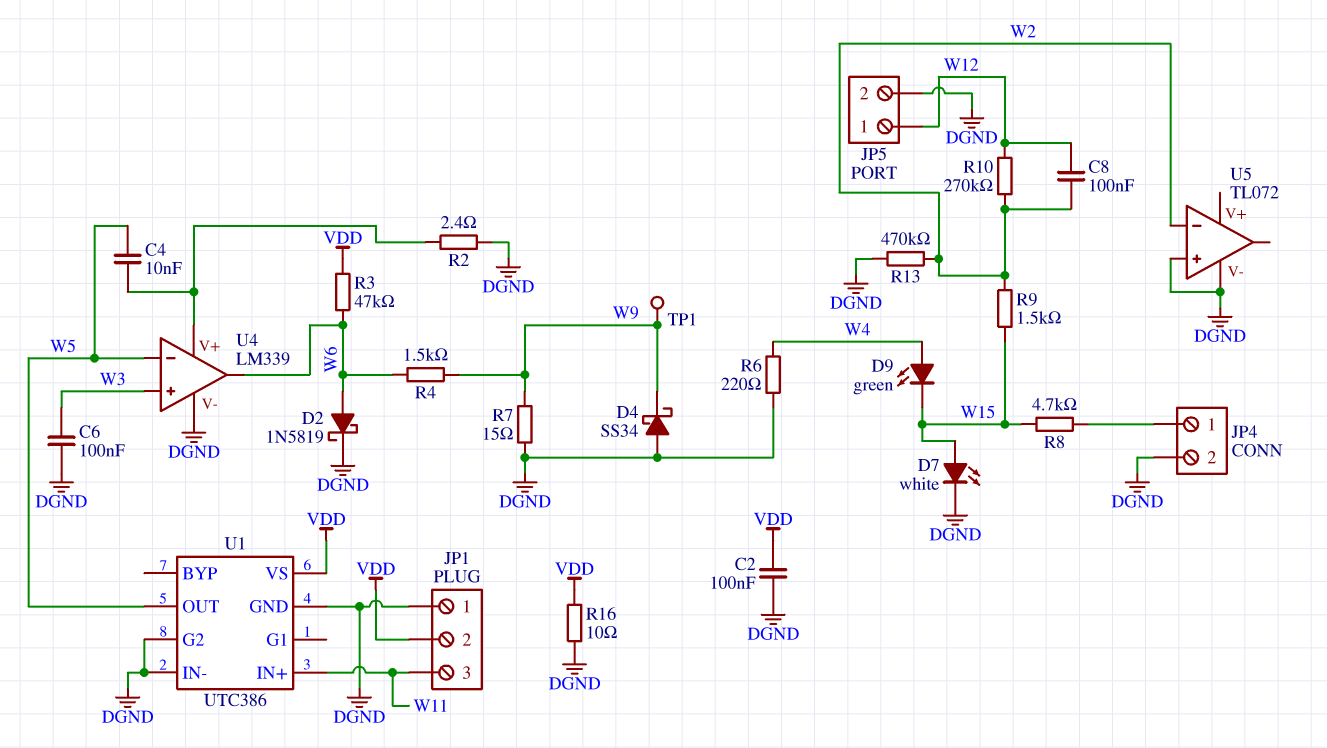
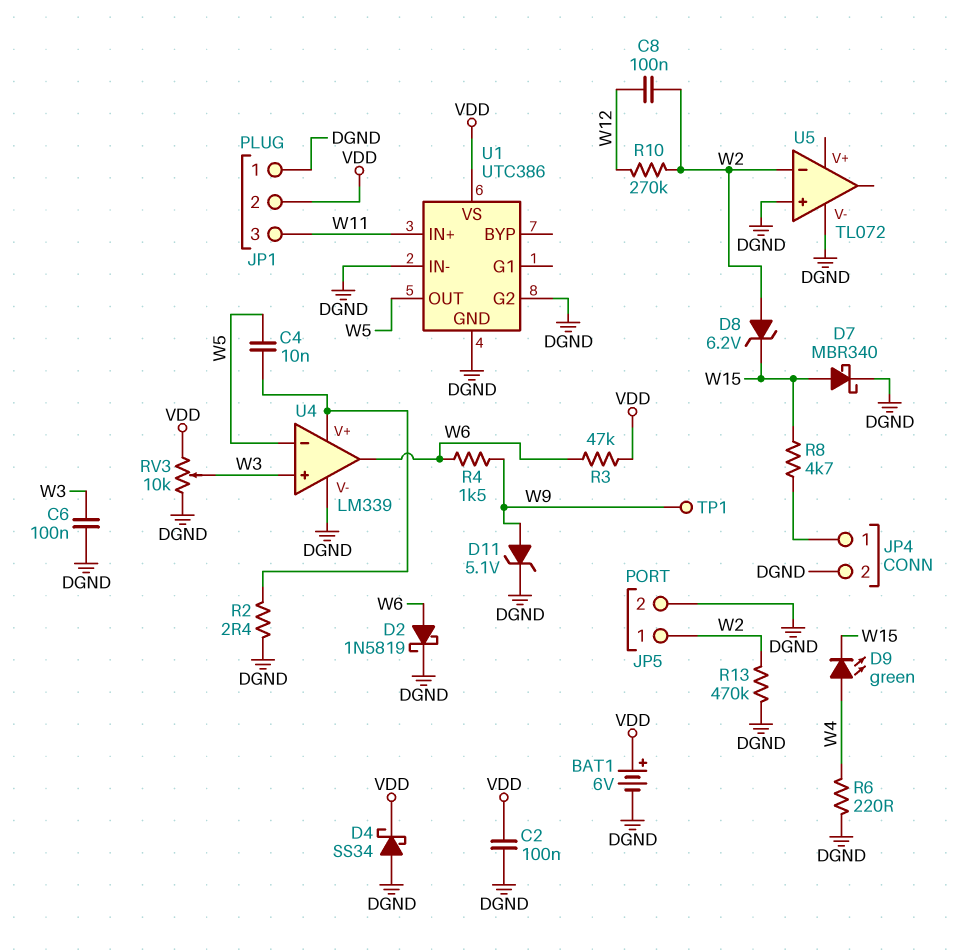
BAT1: none -> 6V (plus VDD, minus DGND)
D4: schottky SS34 (A DGND, K W9) -> schottky SS34 (A DGND, K VDD)
D7: LED white (A W15, K DGND) -> schottky MBR340 (A W15, K DGND)
D8: none -> zener 6.2V (A W2, K W15)
D11: none -> zener 5.1V (A W9, K DGND)
JP5 pin 1: W12 -> W2
R7: 15 (DGND, W9) -> none
R9: 1.5k (W2, W15) -> none
R16: 10 (DGND, VDD) -> none
RV3: none -> 10k (DGND, VDD, wiper W3)

